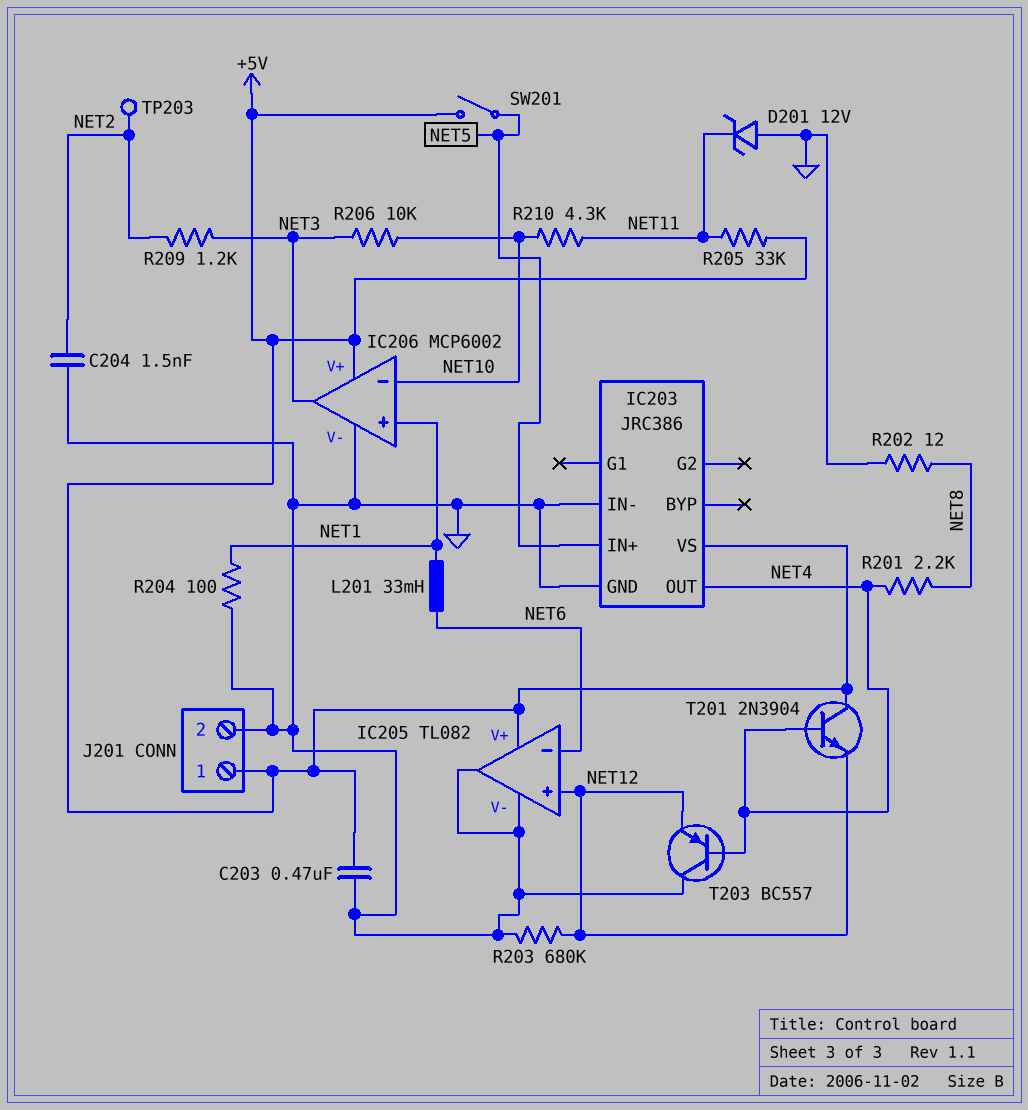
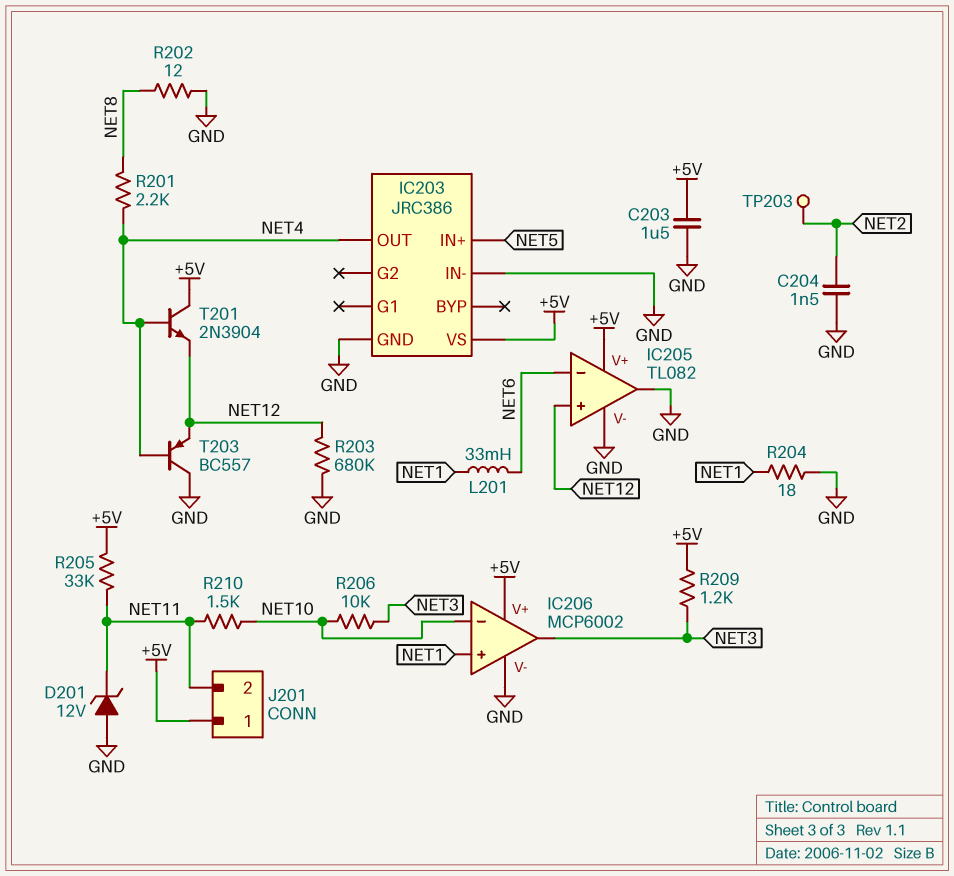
C203: 470nF (+5V, GND) -> 1.5uF (+5V, GND)
J201 pin 2: GND -> NET11
R204: 100 (GND, NET1) -> 18 (GND, NET1)
R209: 1.2k (NET2, NET3) -> 1.2k (+5V, NET3)
R210: 4.3k (NET10, NET11) -> 1.5k (NET10, NET11)
SW201: switch (+5V, NET5) -> none

